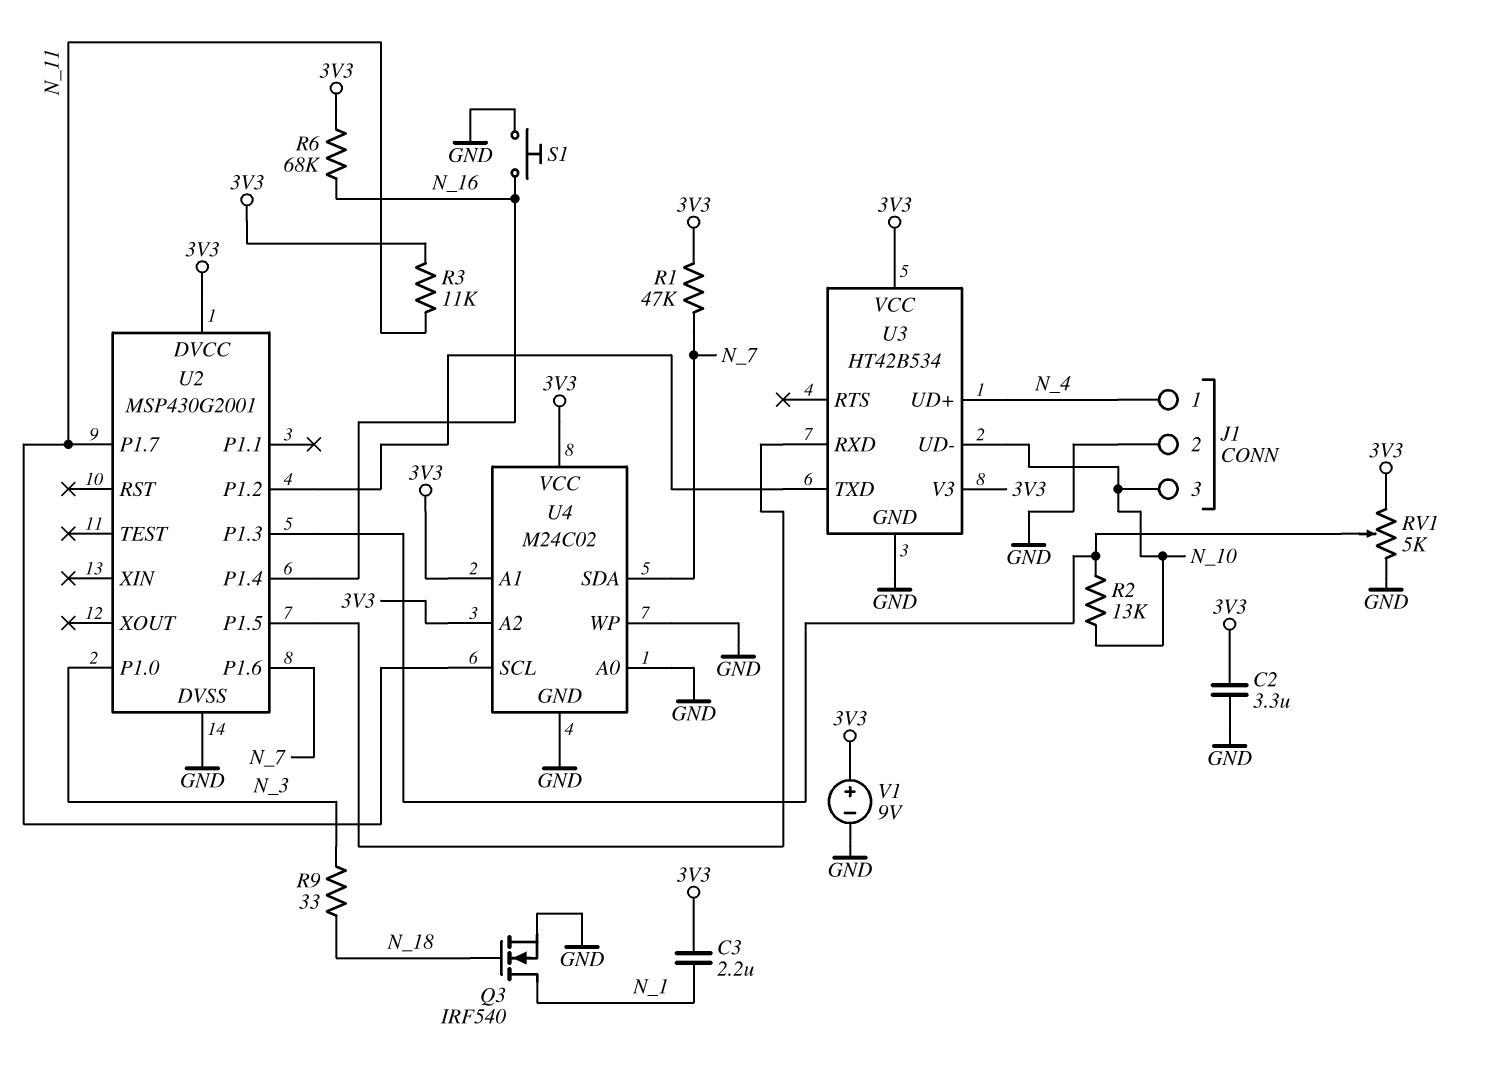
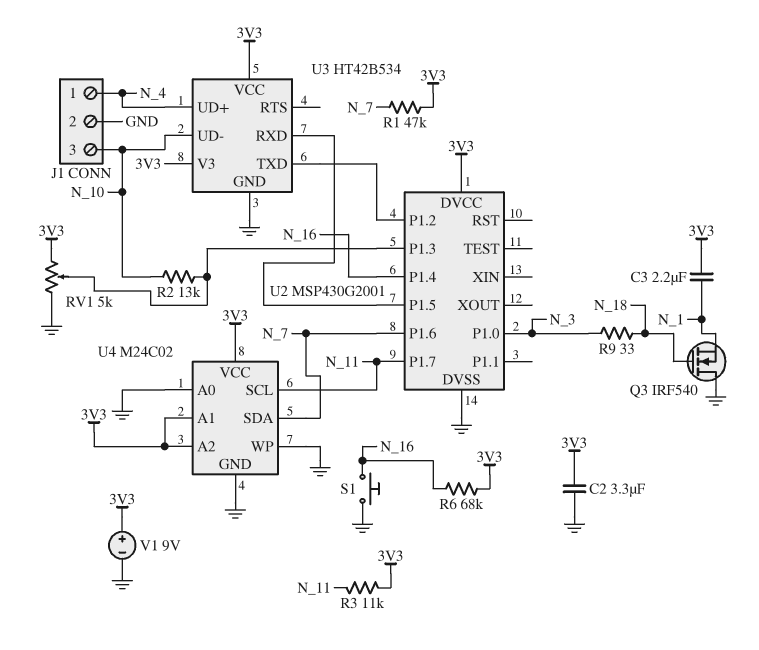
Q3: NMOS IRF540 (G N_18, D N_1, S GND) -> NMOS IRF540 (G N_18, D GND, S N_1)

